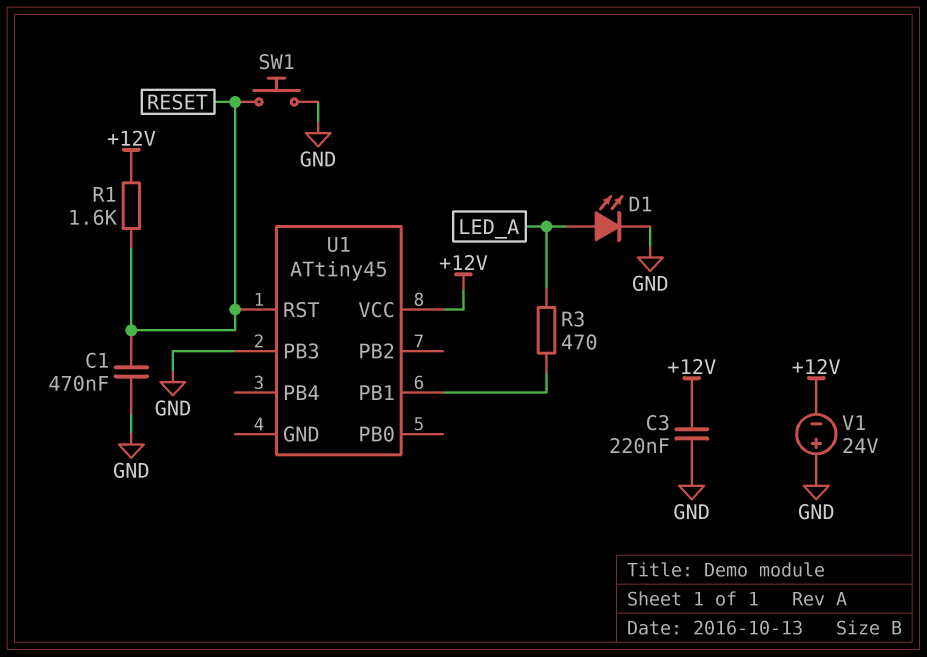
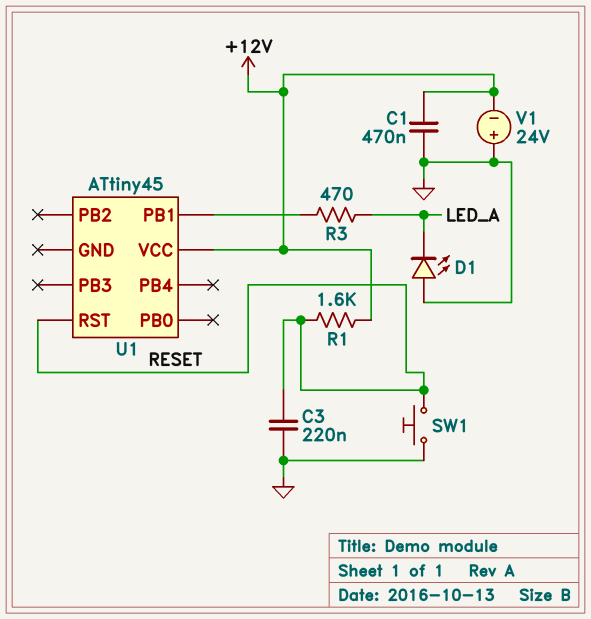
C1: 470nF (GND, RESET) -> 470nF (+12V, GND)
C3: 220nF (+12V, GND) -> 220nF (GND, RESET)
D1: LED (A LED_A, K GND) -> LED (A GND, K LED_A)
U1 pin PB3: GND -> none

